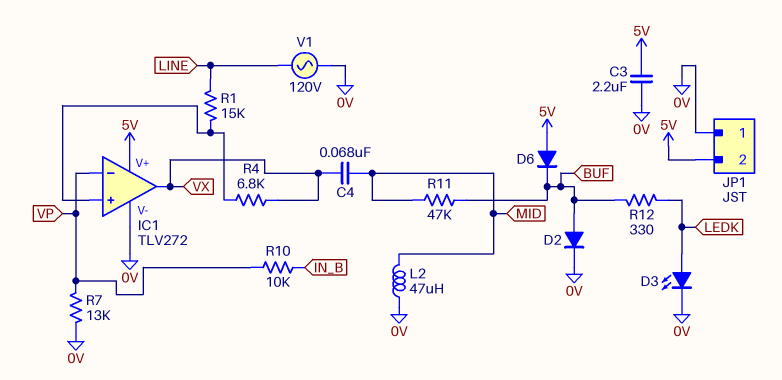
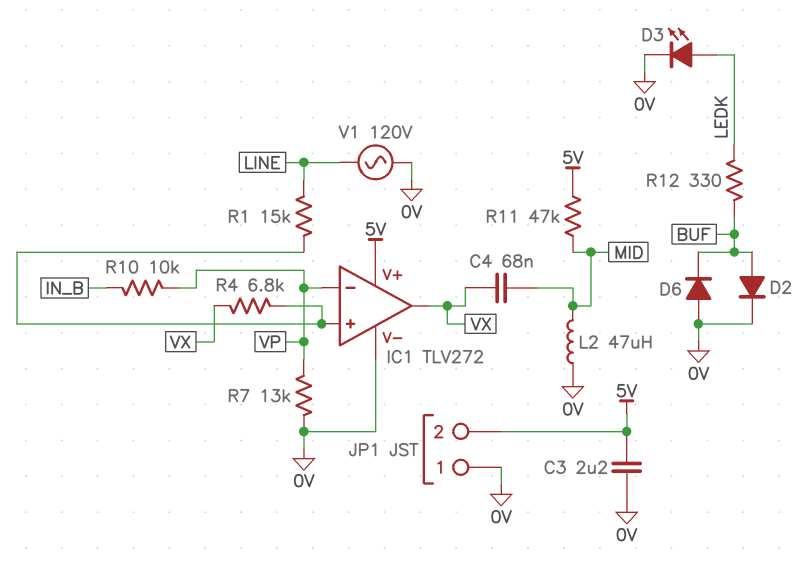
D6: diode (A 5V, K BUF) -> diode (A 0V, K BUF)
R11: 47k (BUF, MID) -> 47k (5V, MID)

